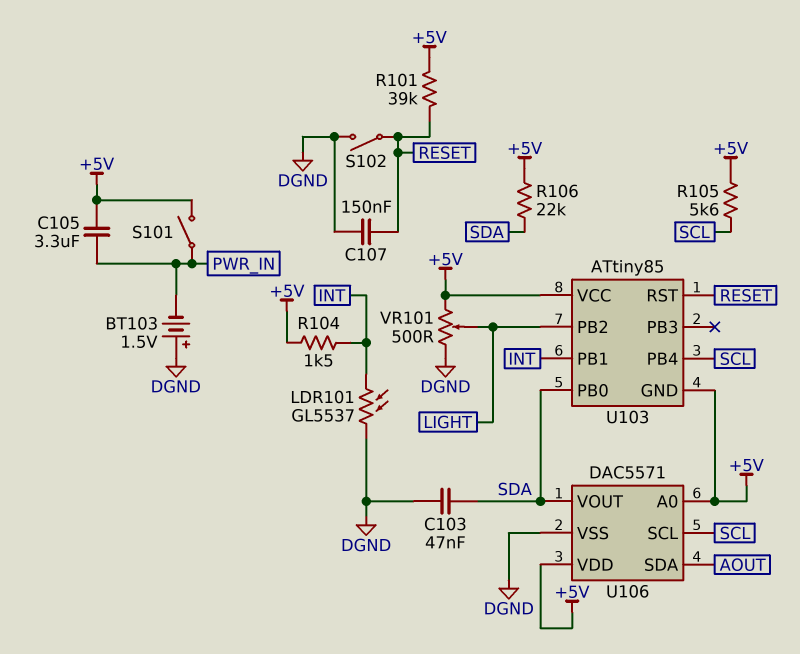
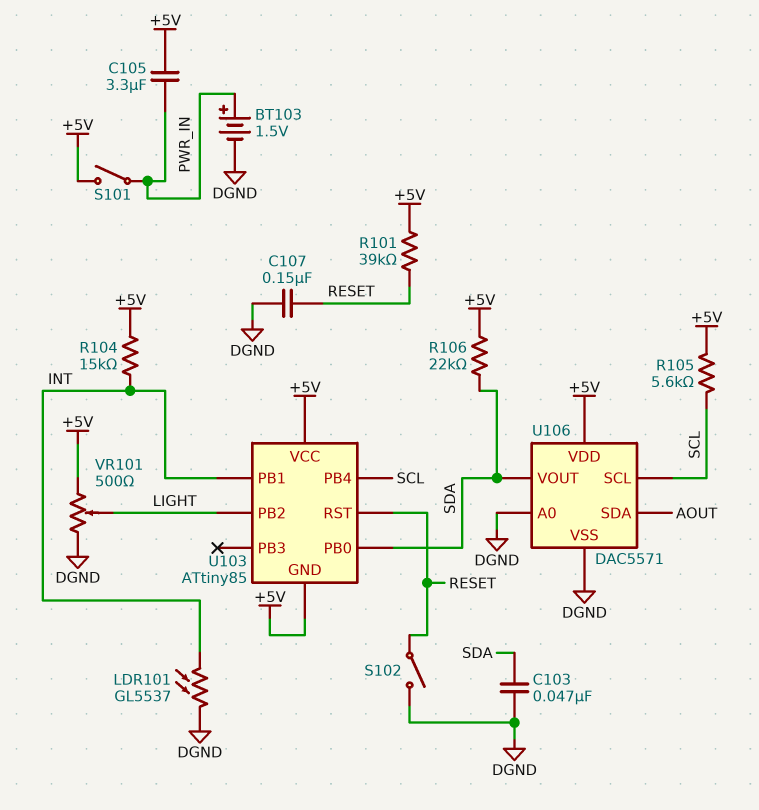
BT103: 1.5V (plus DGND, minus PWR_IN) -> 1.5V (plus PWR_IN, minus DGND)
R104: 1.5k (+5V, INT) -> 15k (+5V, INT)
U106 pin A0: +5V -> DGND

